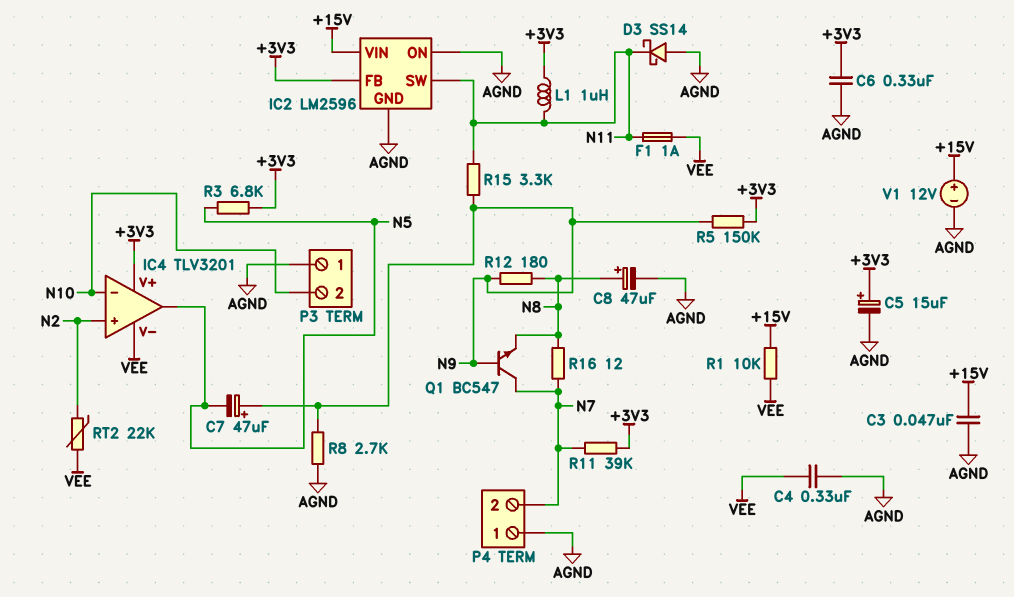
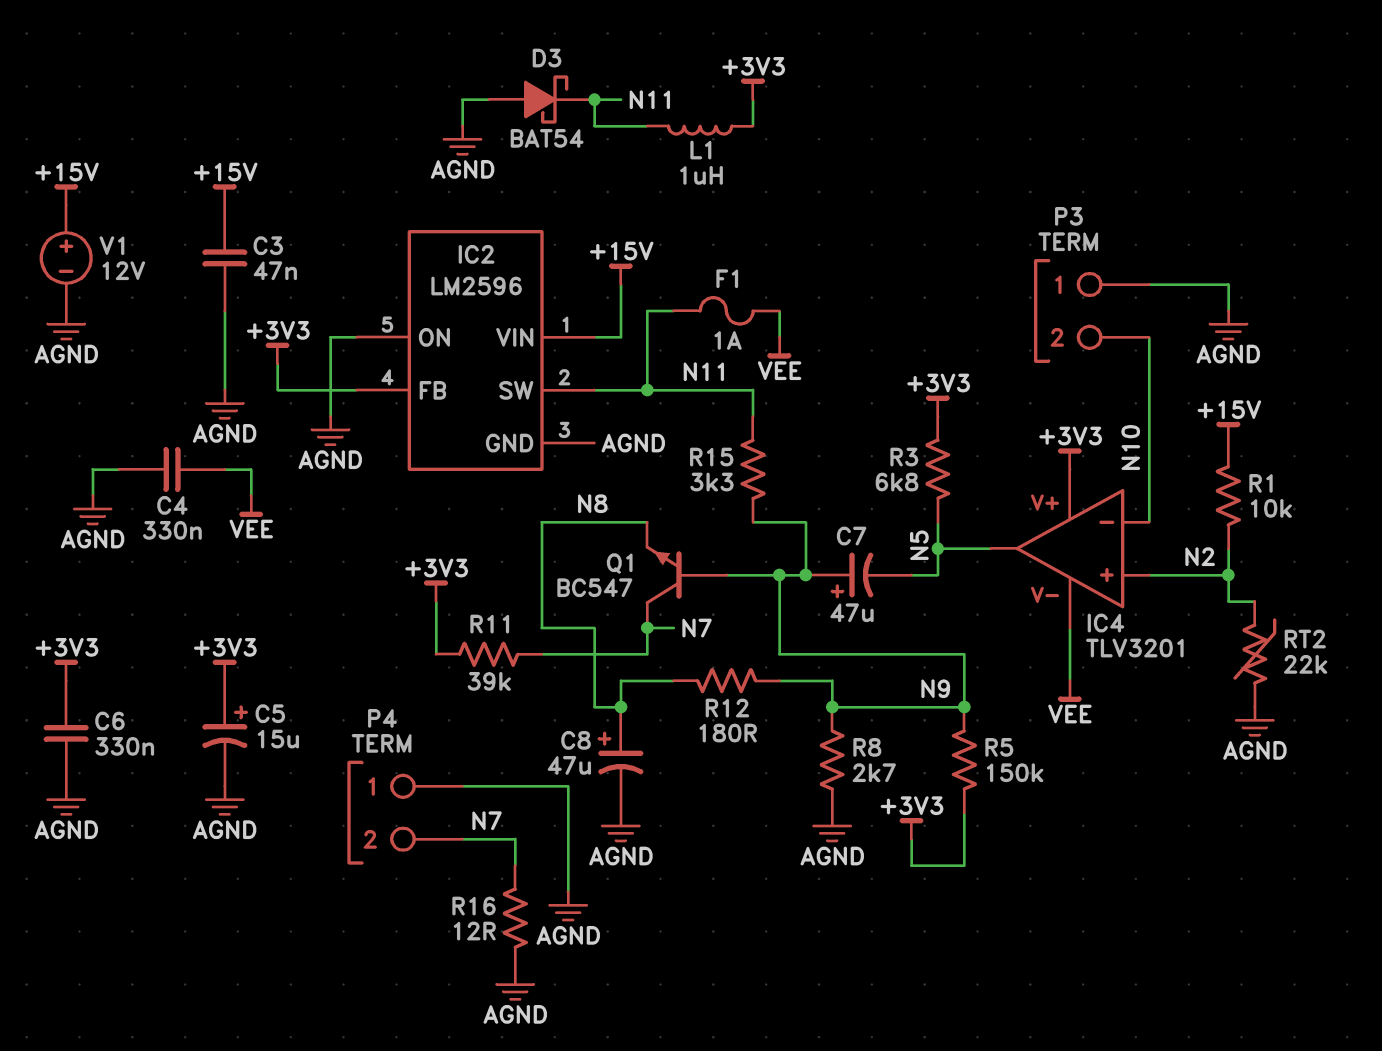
D3: schottky SS14 (A AGND, K N11) -> schottky BAT54 (A AGND, K N11)
R1: 10k (+15V, VEE) -> 10k (+15V, N2)
R16: 12 (N7, N8) -> 12 (AGND, N7)
RT2: 22k (N2, VEE) -> 22k (AGND, N2)

